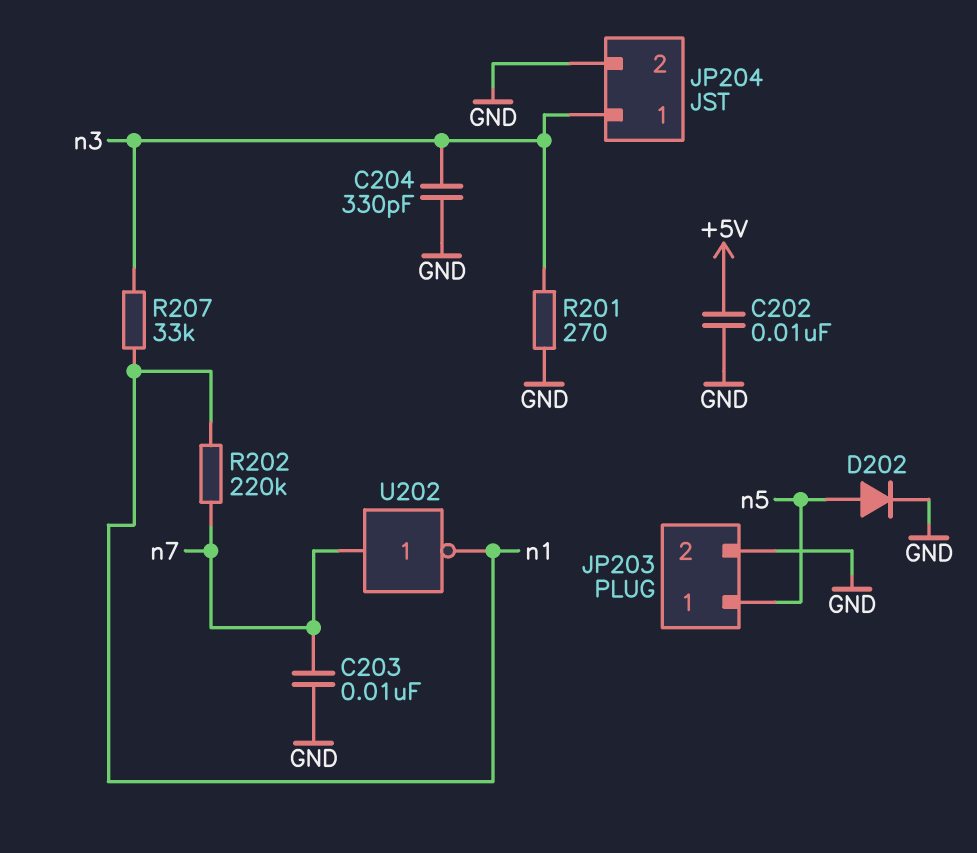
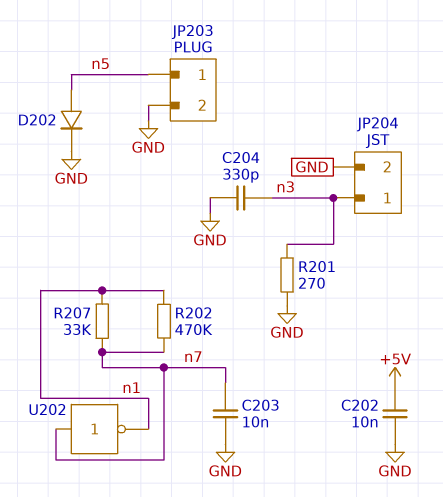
R202: 220k (n1, n7) -> 470k (n1, n7)
R207: 33k (n1, n3) -> 33k (n1, n7)

